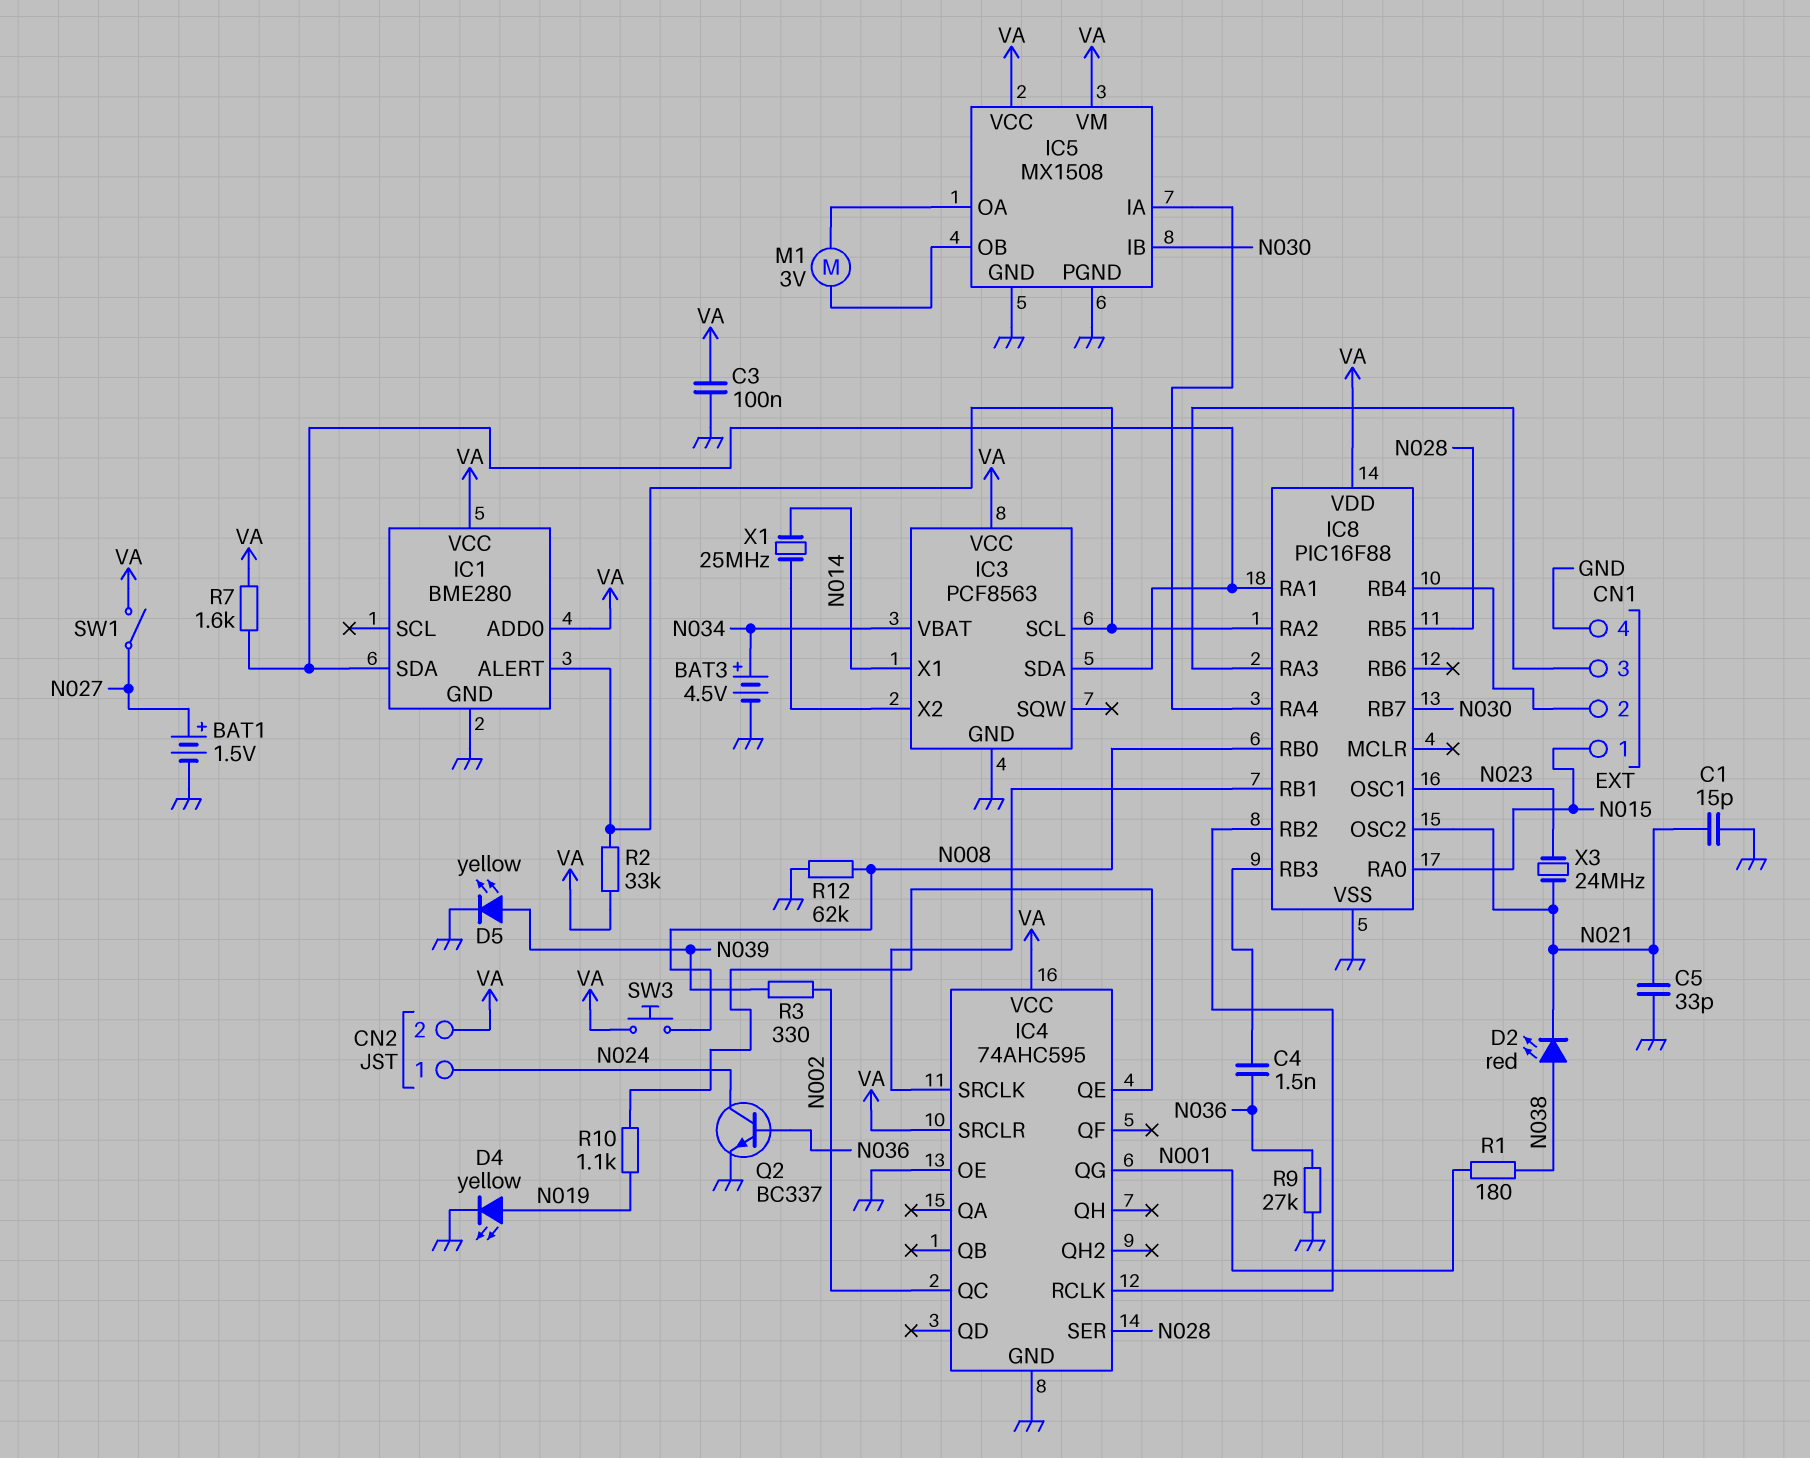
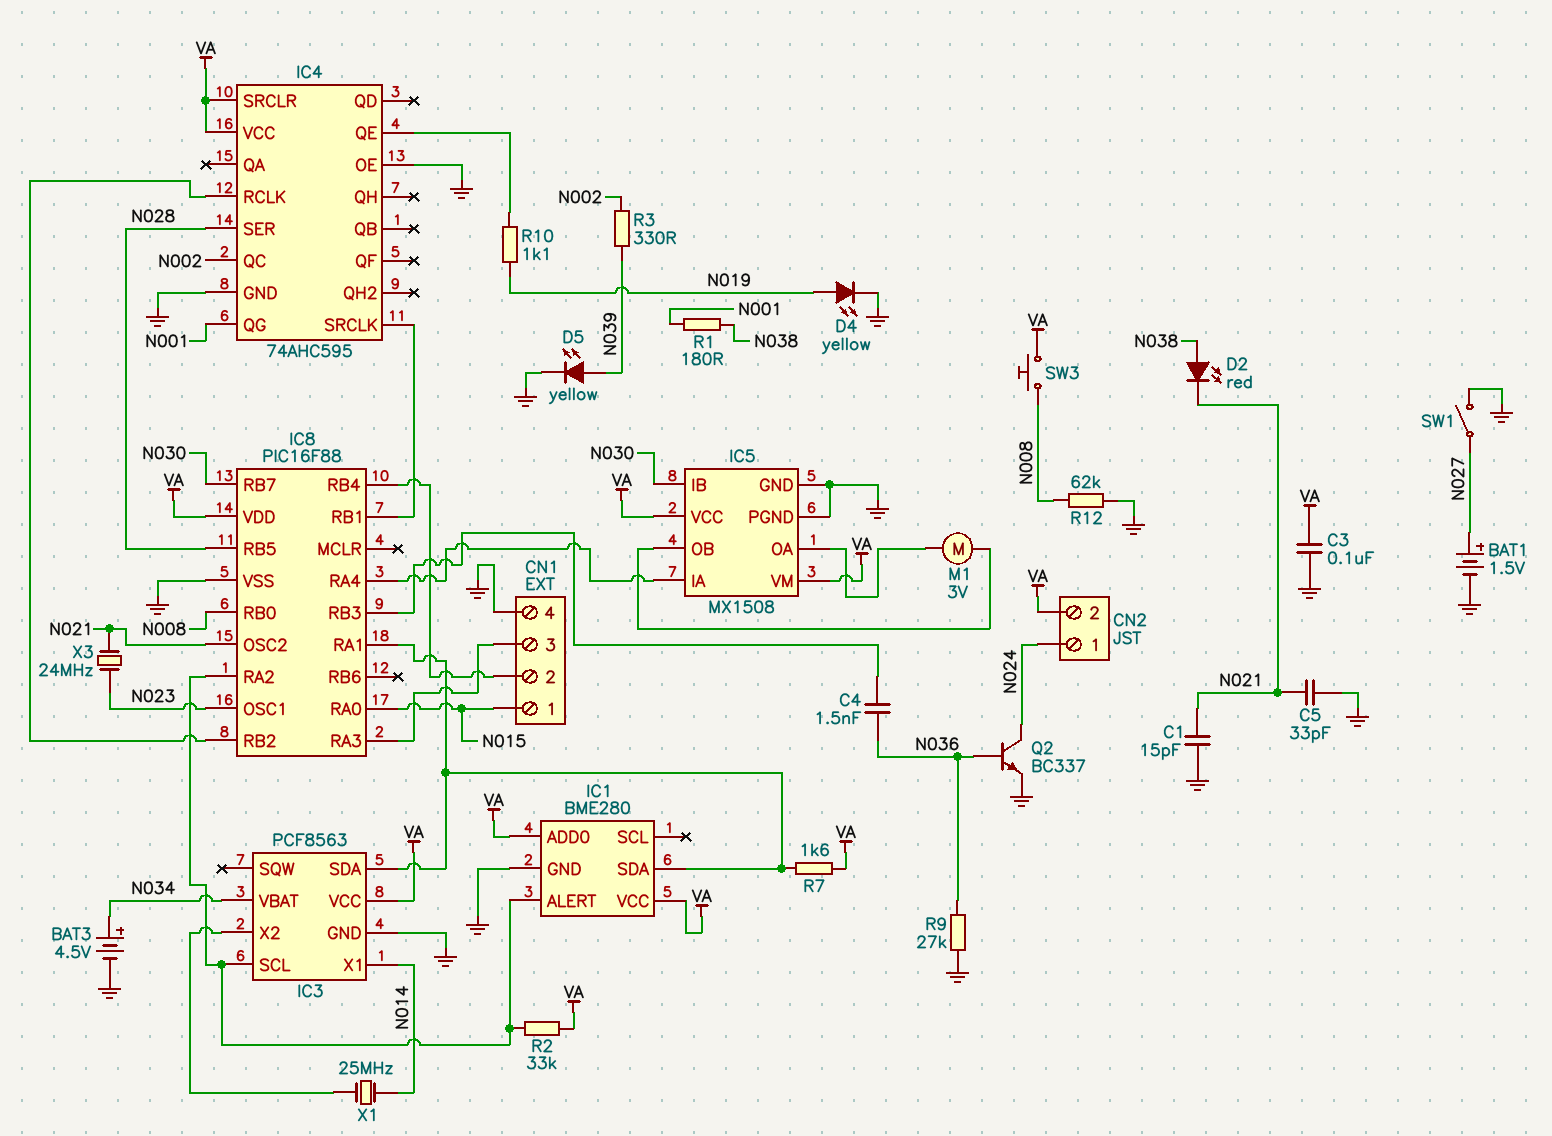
SW1: switch (N027, VA) -> switch (GND, N027)

